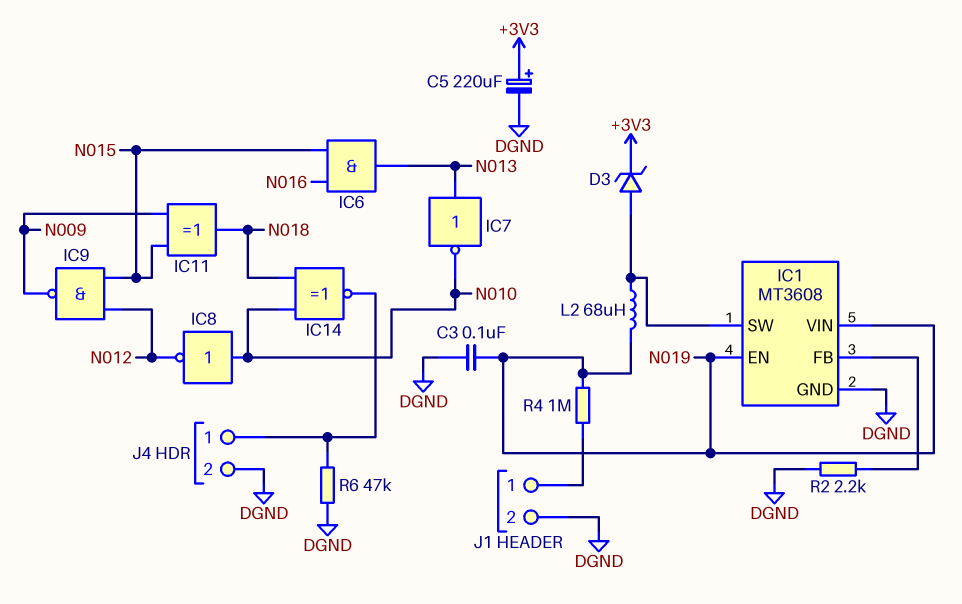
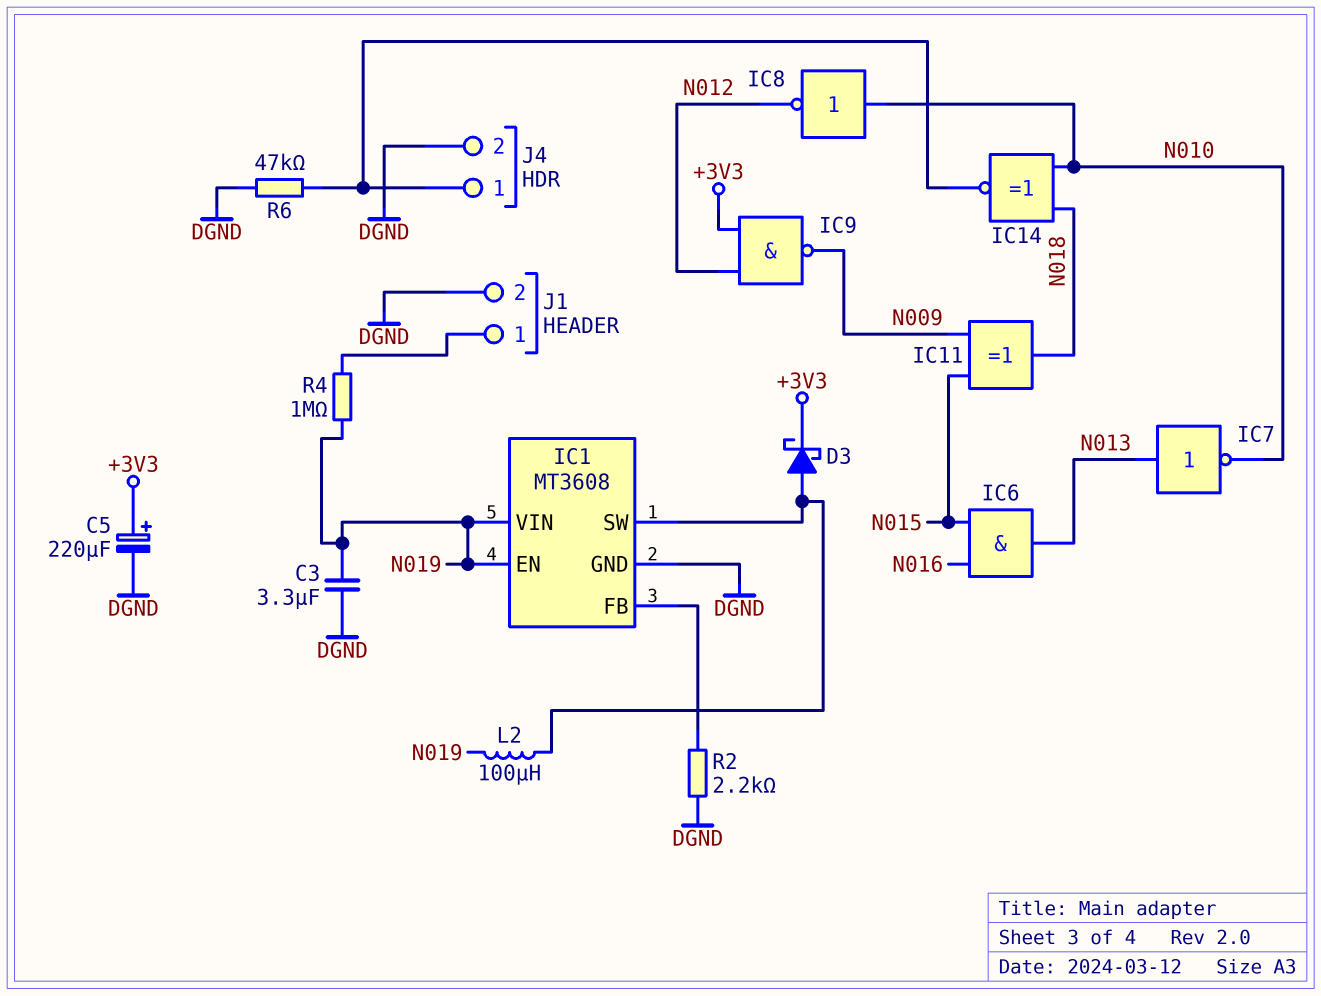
C3: 100nF (DGND, N019) -> 3.3uF (DGND, N019)
D3: zener (A IC1/SW, K +3V3) -> schottky (A IC1/SW, K +3V3)
IC9: NAND (in N012, in N015, out N009) -> NAND (in +3V3, in N012, out N009)
L2: 68uH (IC1/SW, N019) -> 100uH (IC1/SW, N019)

